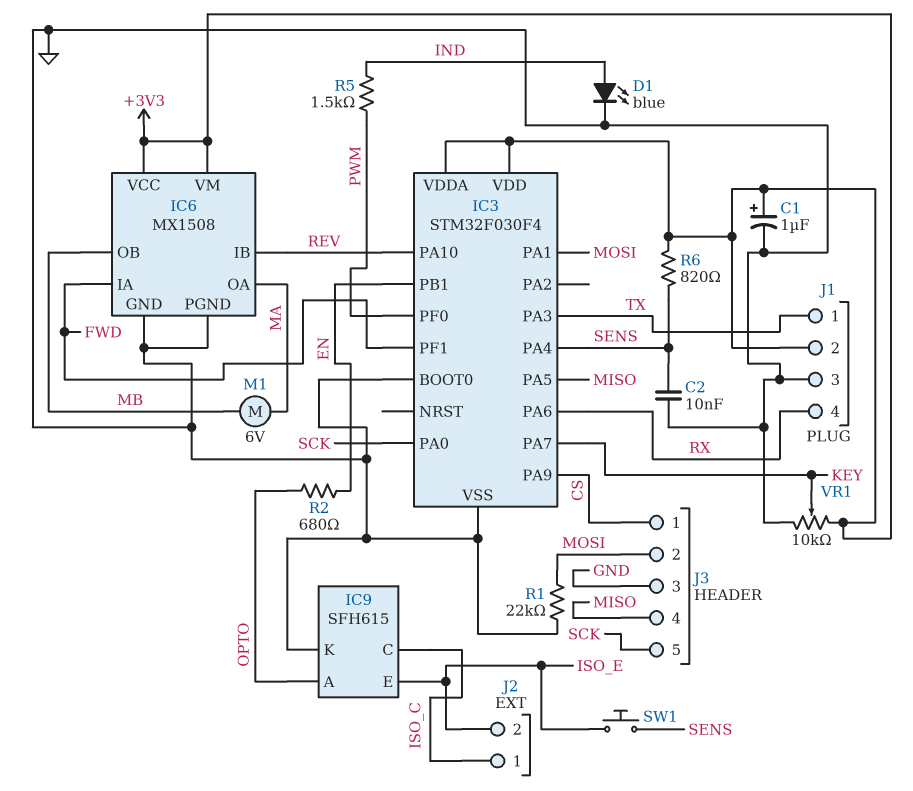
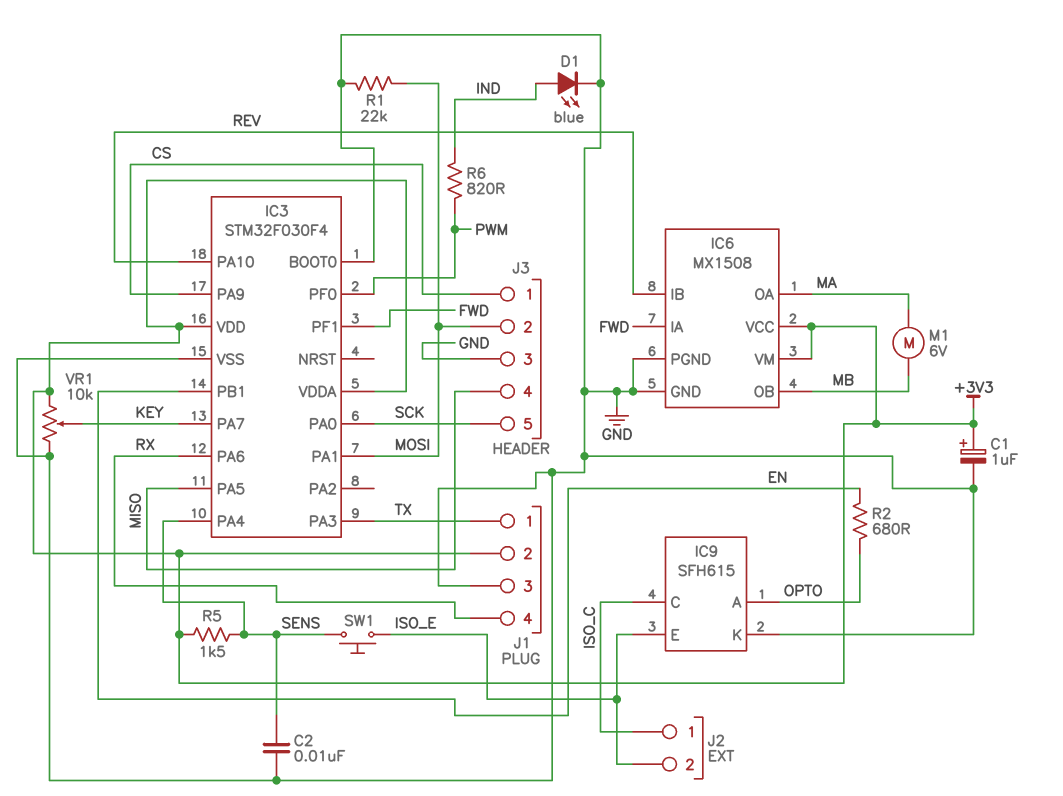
R5: 1.5k (IND, PWM) -> 1.5k (+3V3, SENS)
R6: 820 (+3V3, SENS) -> 820 (IND, PWM)

